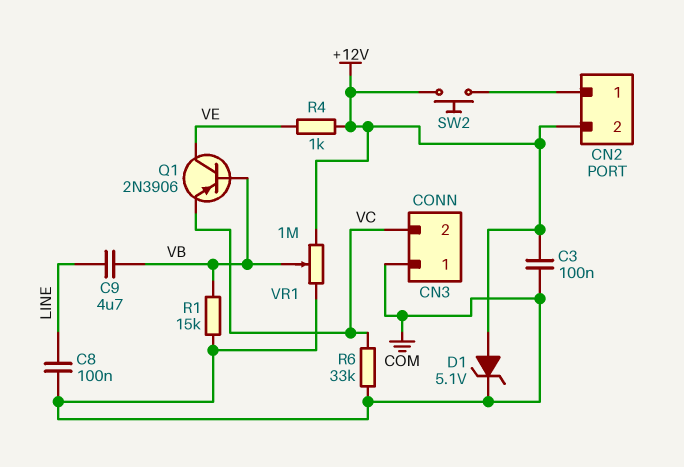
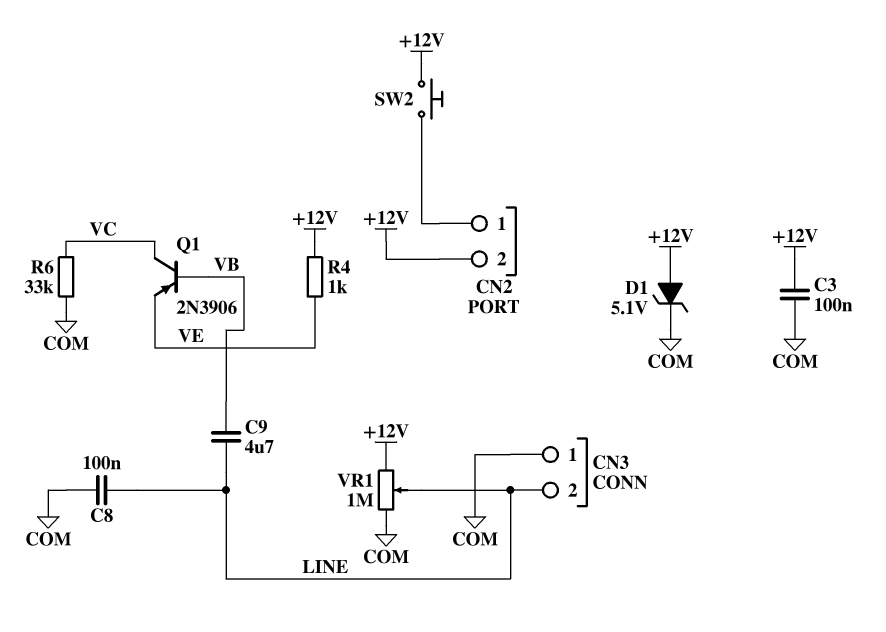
CN3 pin 2: VC -> LINE
Q1: PNP 2N3906 (B VB, C VE, E VC) -> PNP 2N3906 (B VB, C VC, E VE)
R1: 15k (COM, VB) -> none
VR1: 1M (+12V, COM, wiper VB) -> 1M (+12V, COM, wiper LINE)

